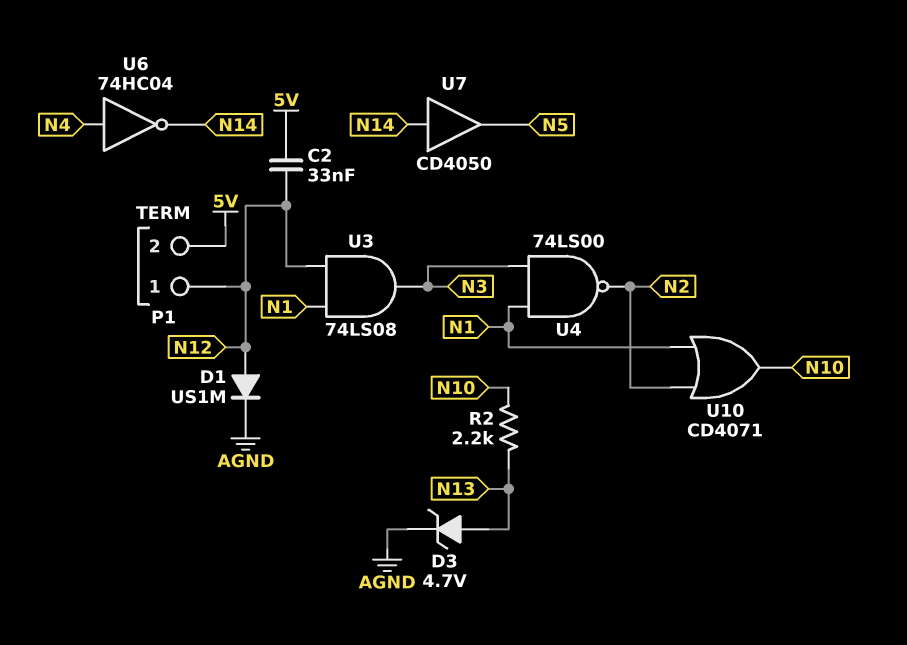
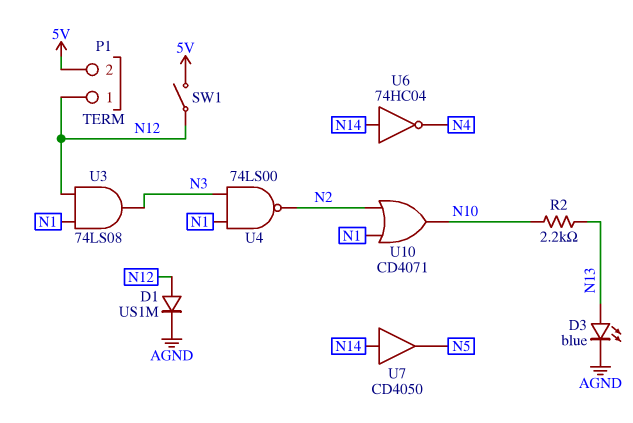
C2: 33nF (5V, N12) -> none
D3: zener 4.7V (A N13, K AGND) -> LED blue (A N13, K AGND)
SW1: none -> switch (5V, N12)
U6: NOT 74HC04 (in N4, out N14) -> NOT 74HC04 (in N14, out N4)

